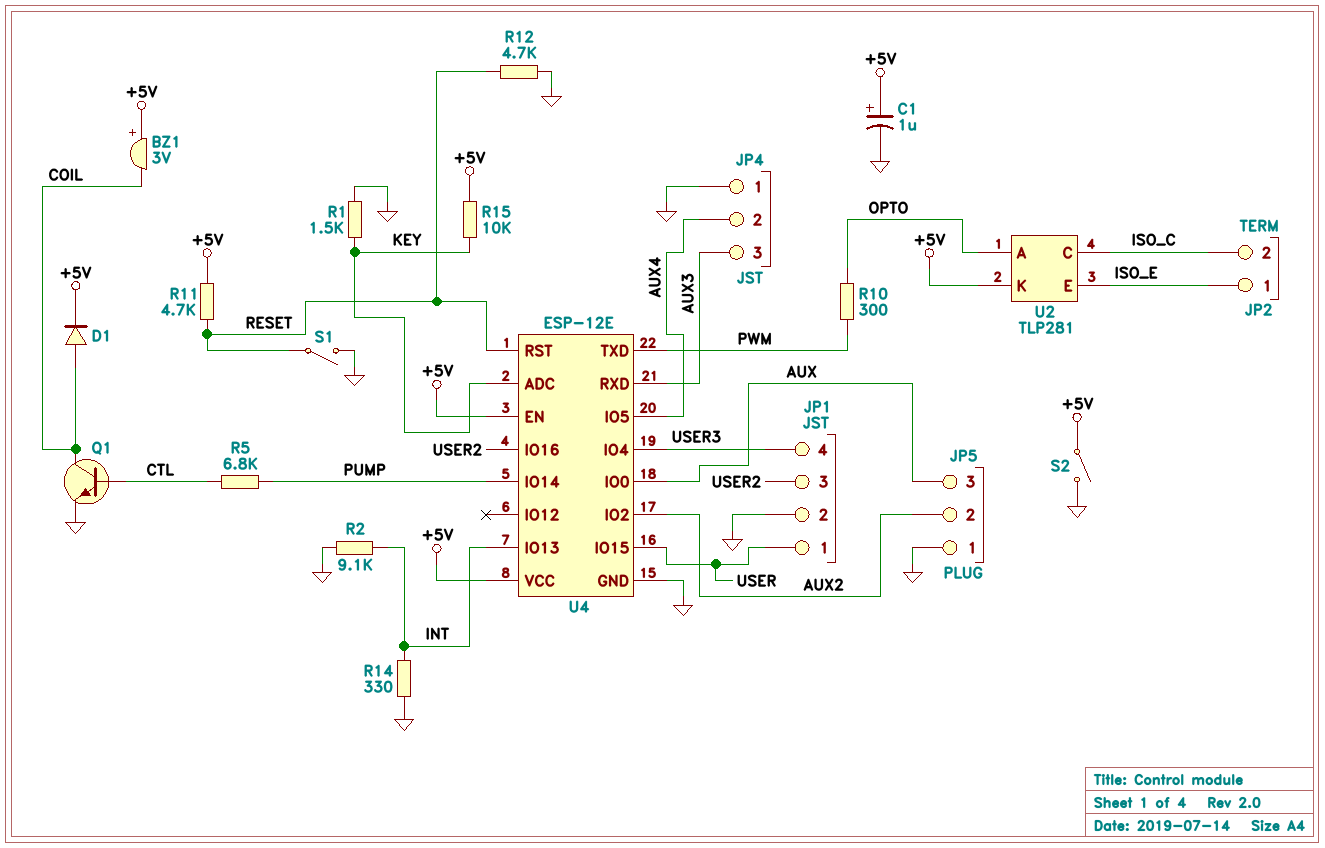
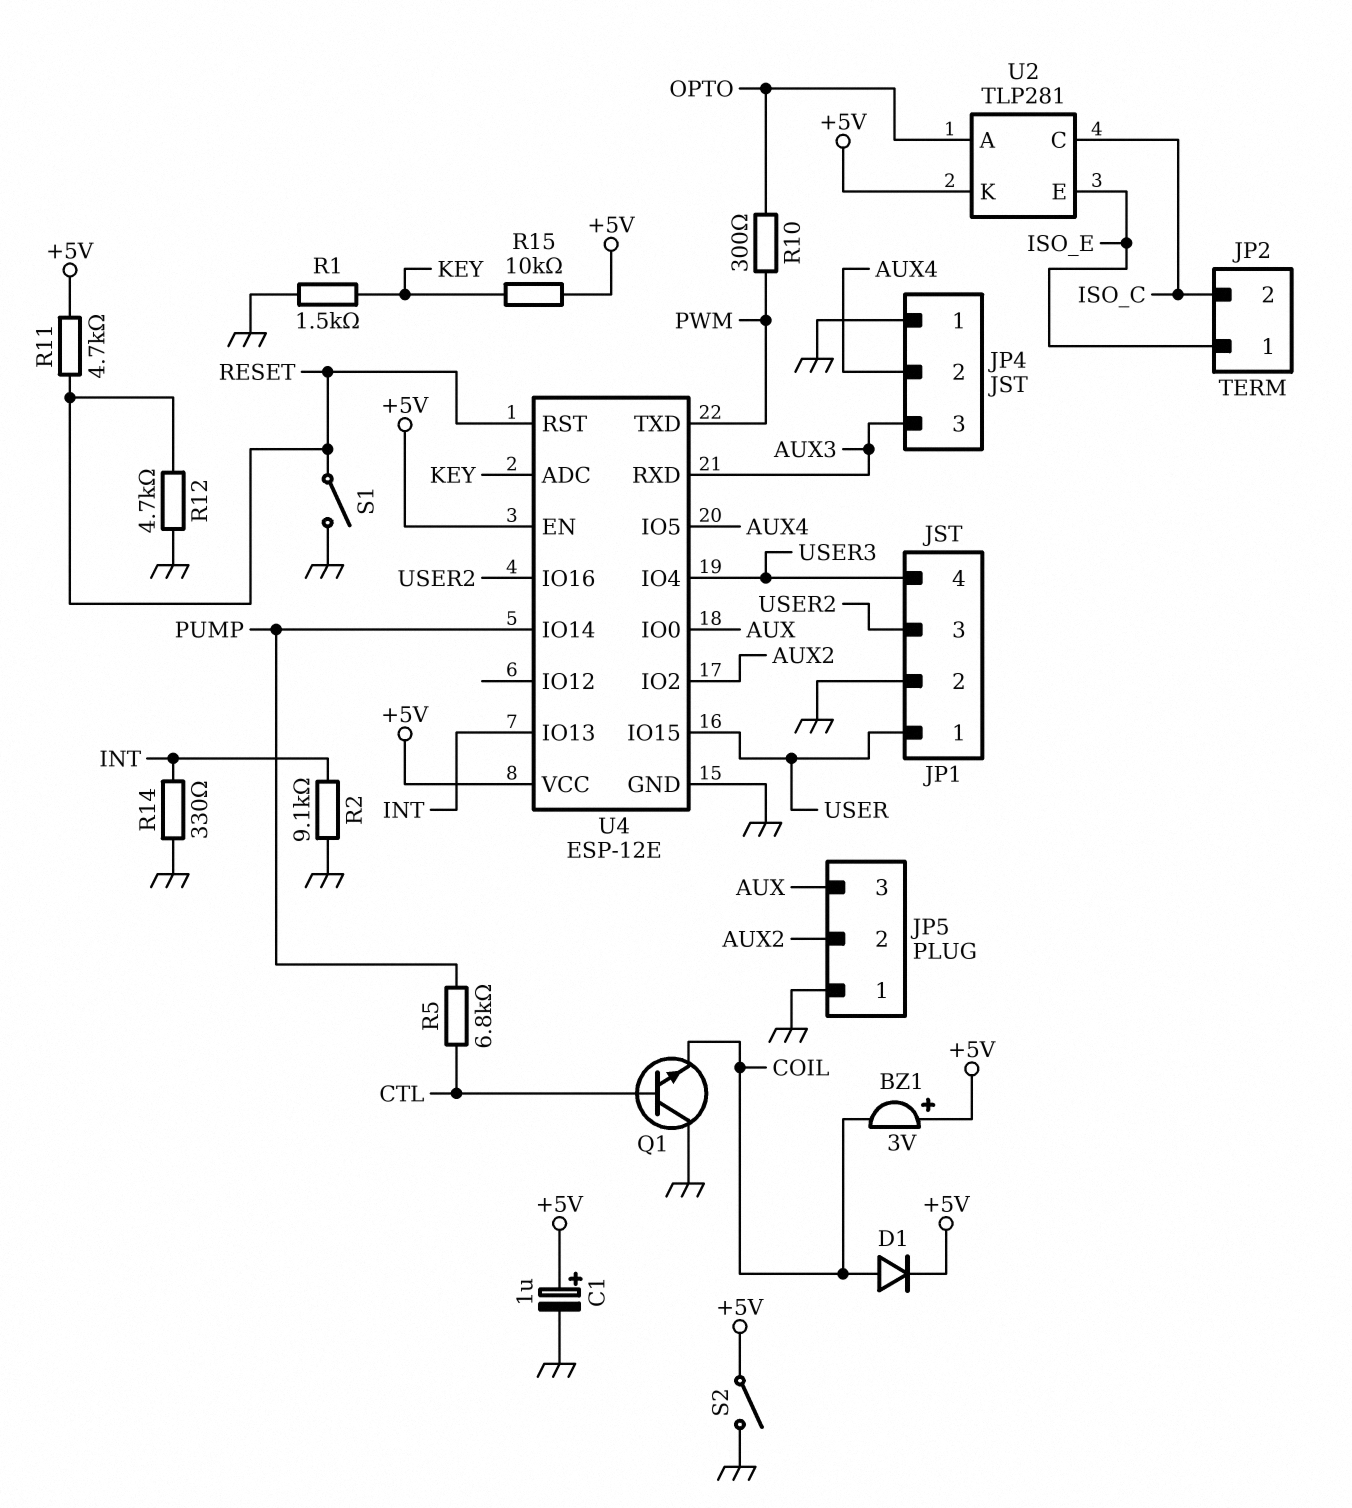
Q1: NPN (B CTL, C COIL, E GND) -> NPN (B CTL, C GND, E COIL)

